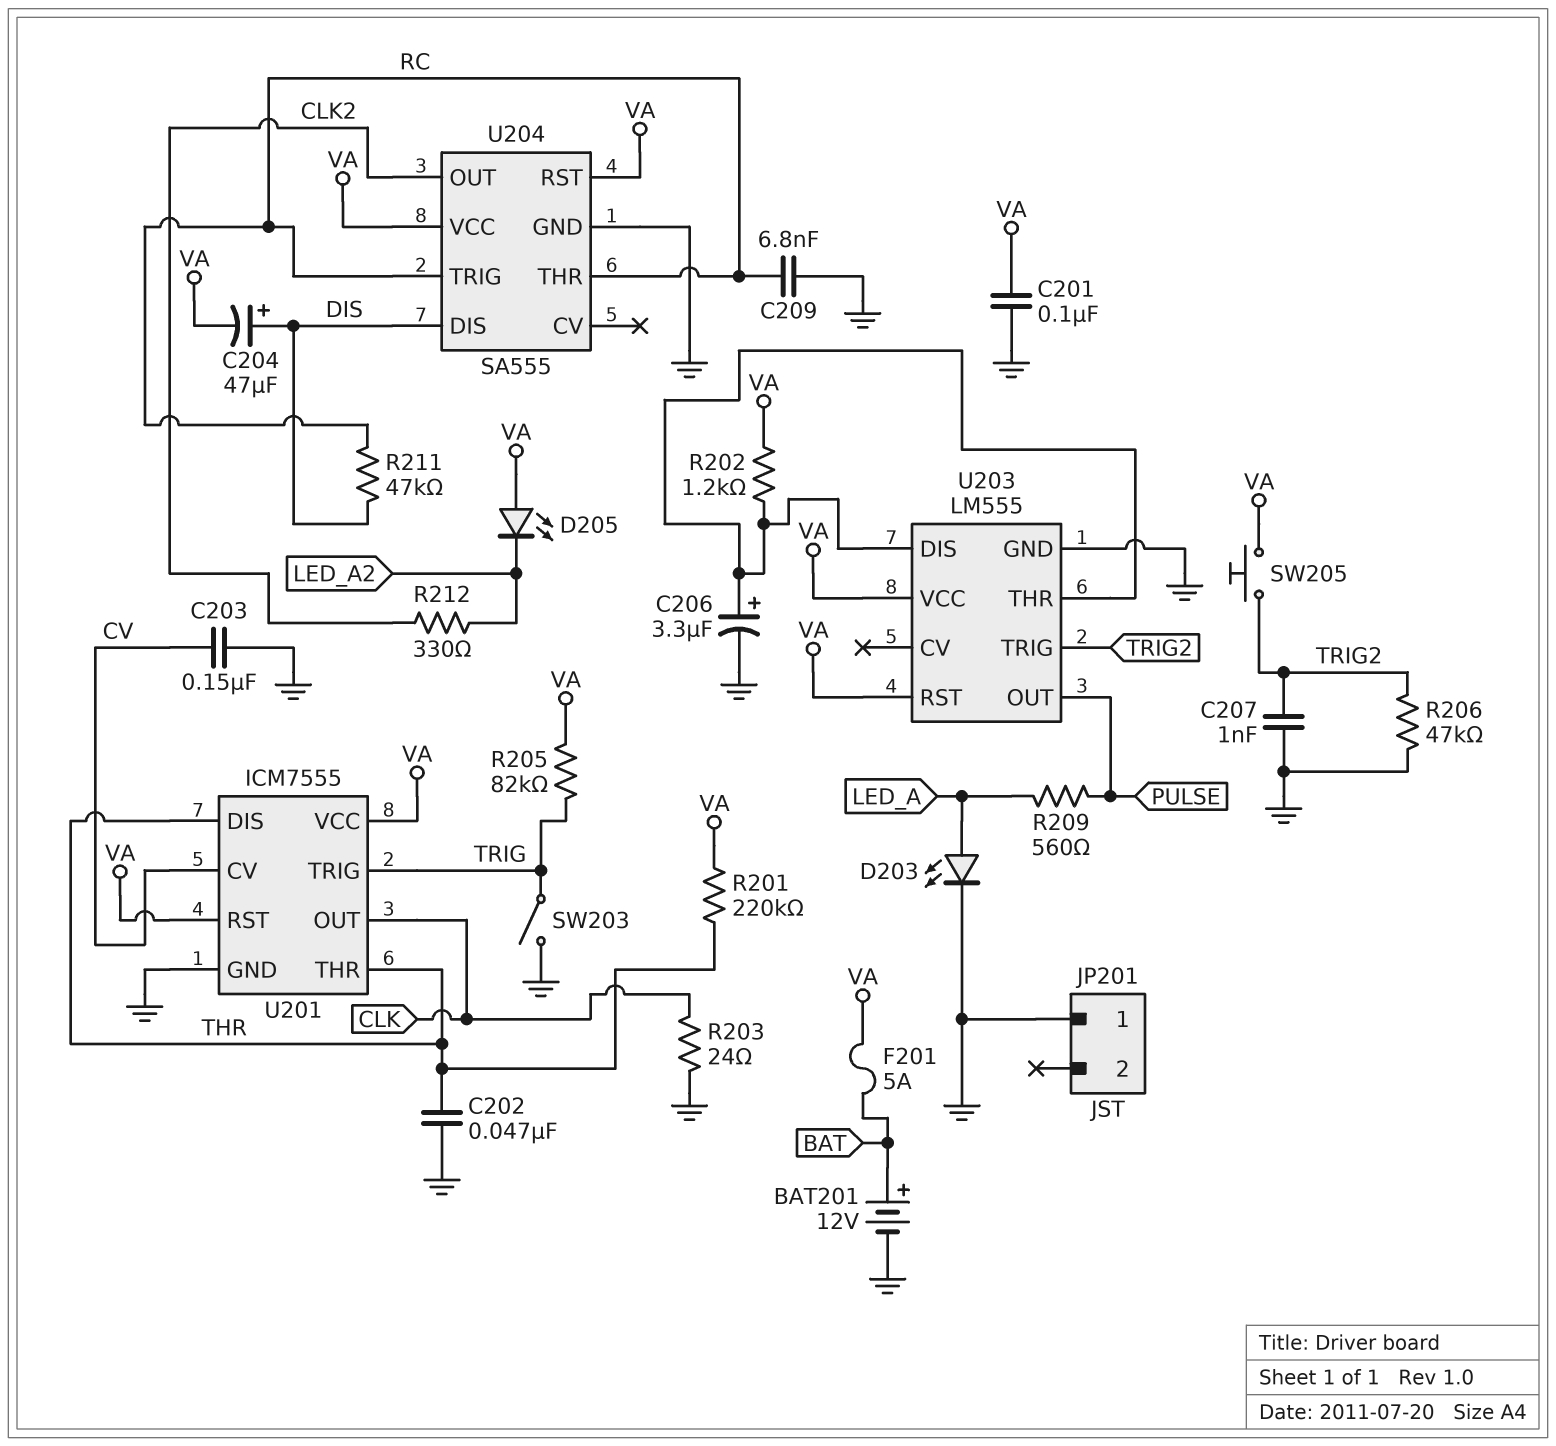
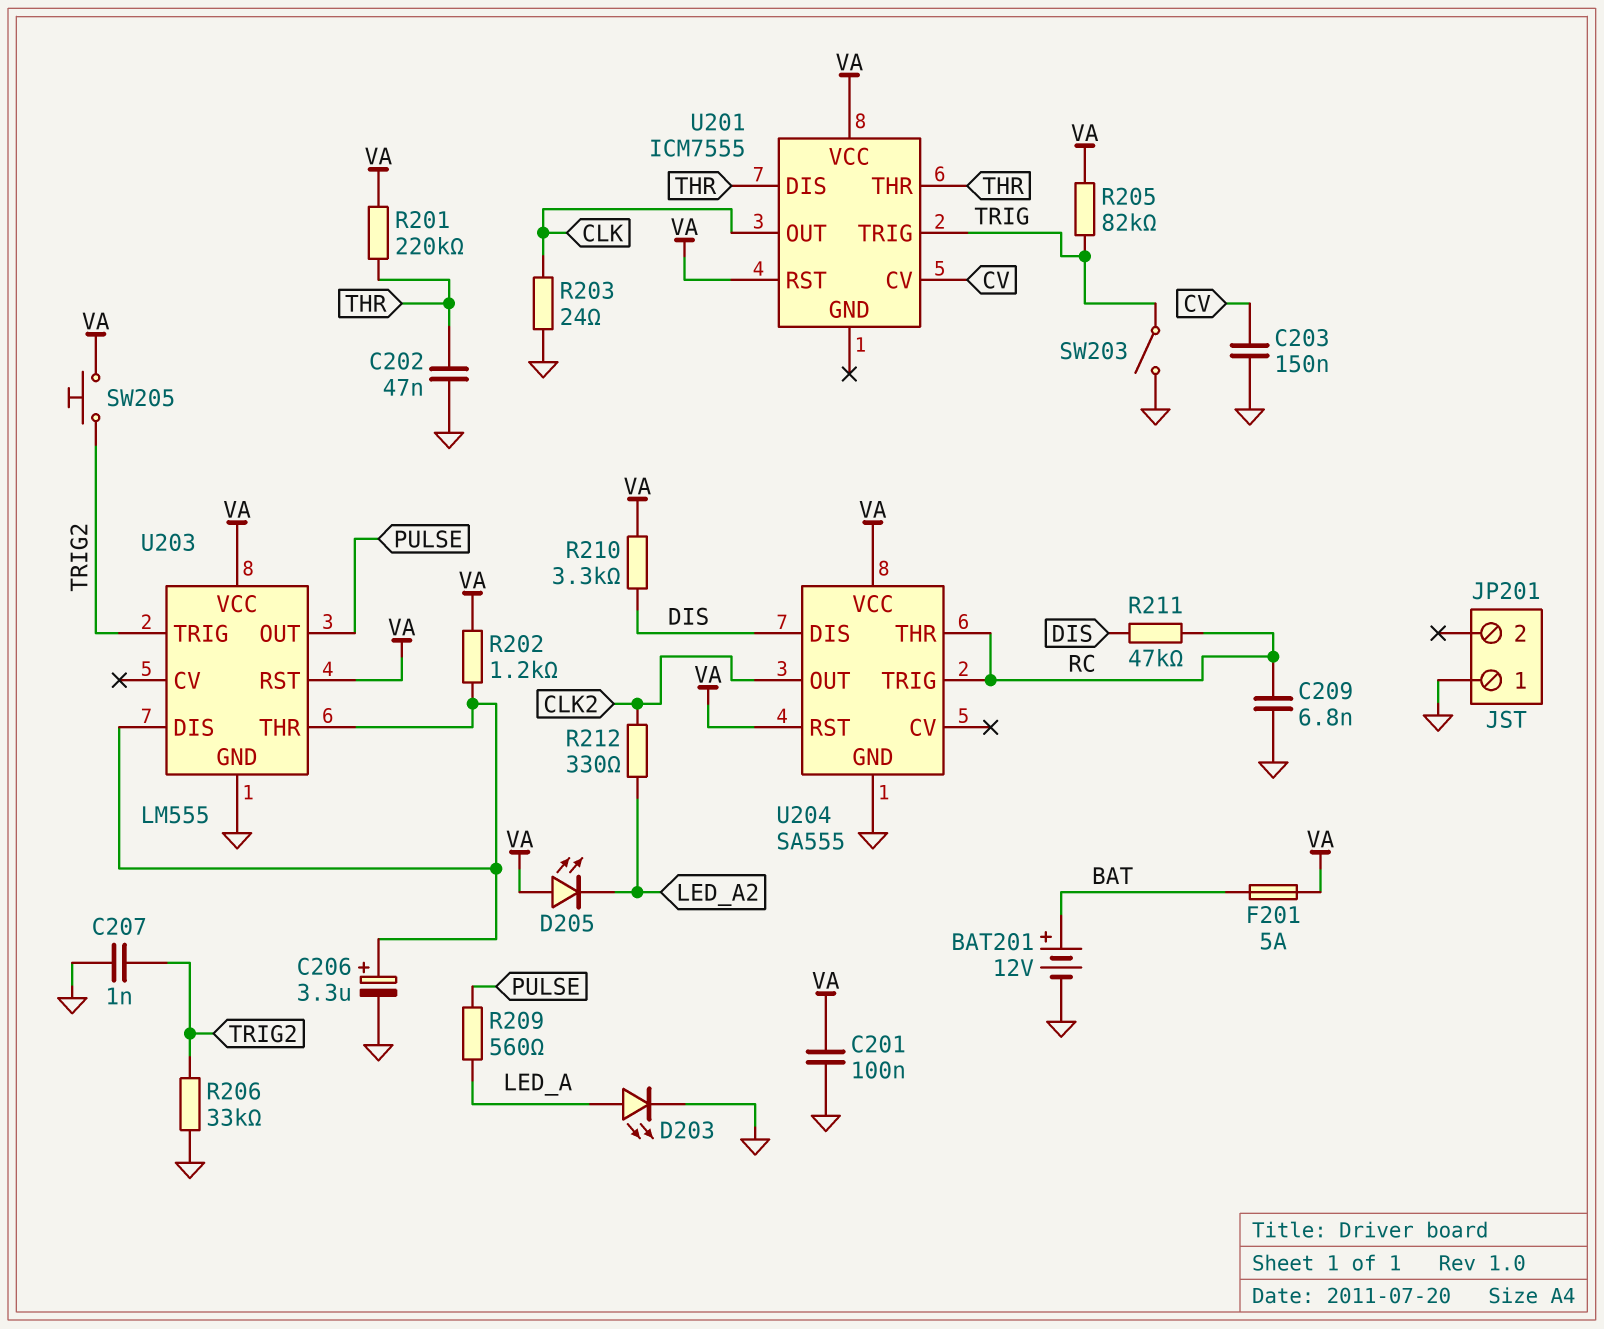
C204: 47uF (plus DIS, minus VA) -> none
R206: 47k (GND, TRIG2) -> 33k (GND, TRIG2)
R210: none -> 3.3k (DIS, VA)
U201 pin GND: GND -> none

